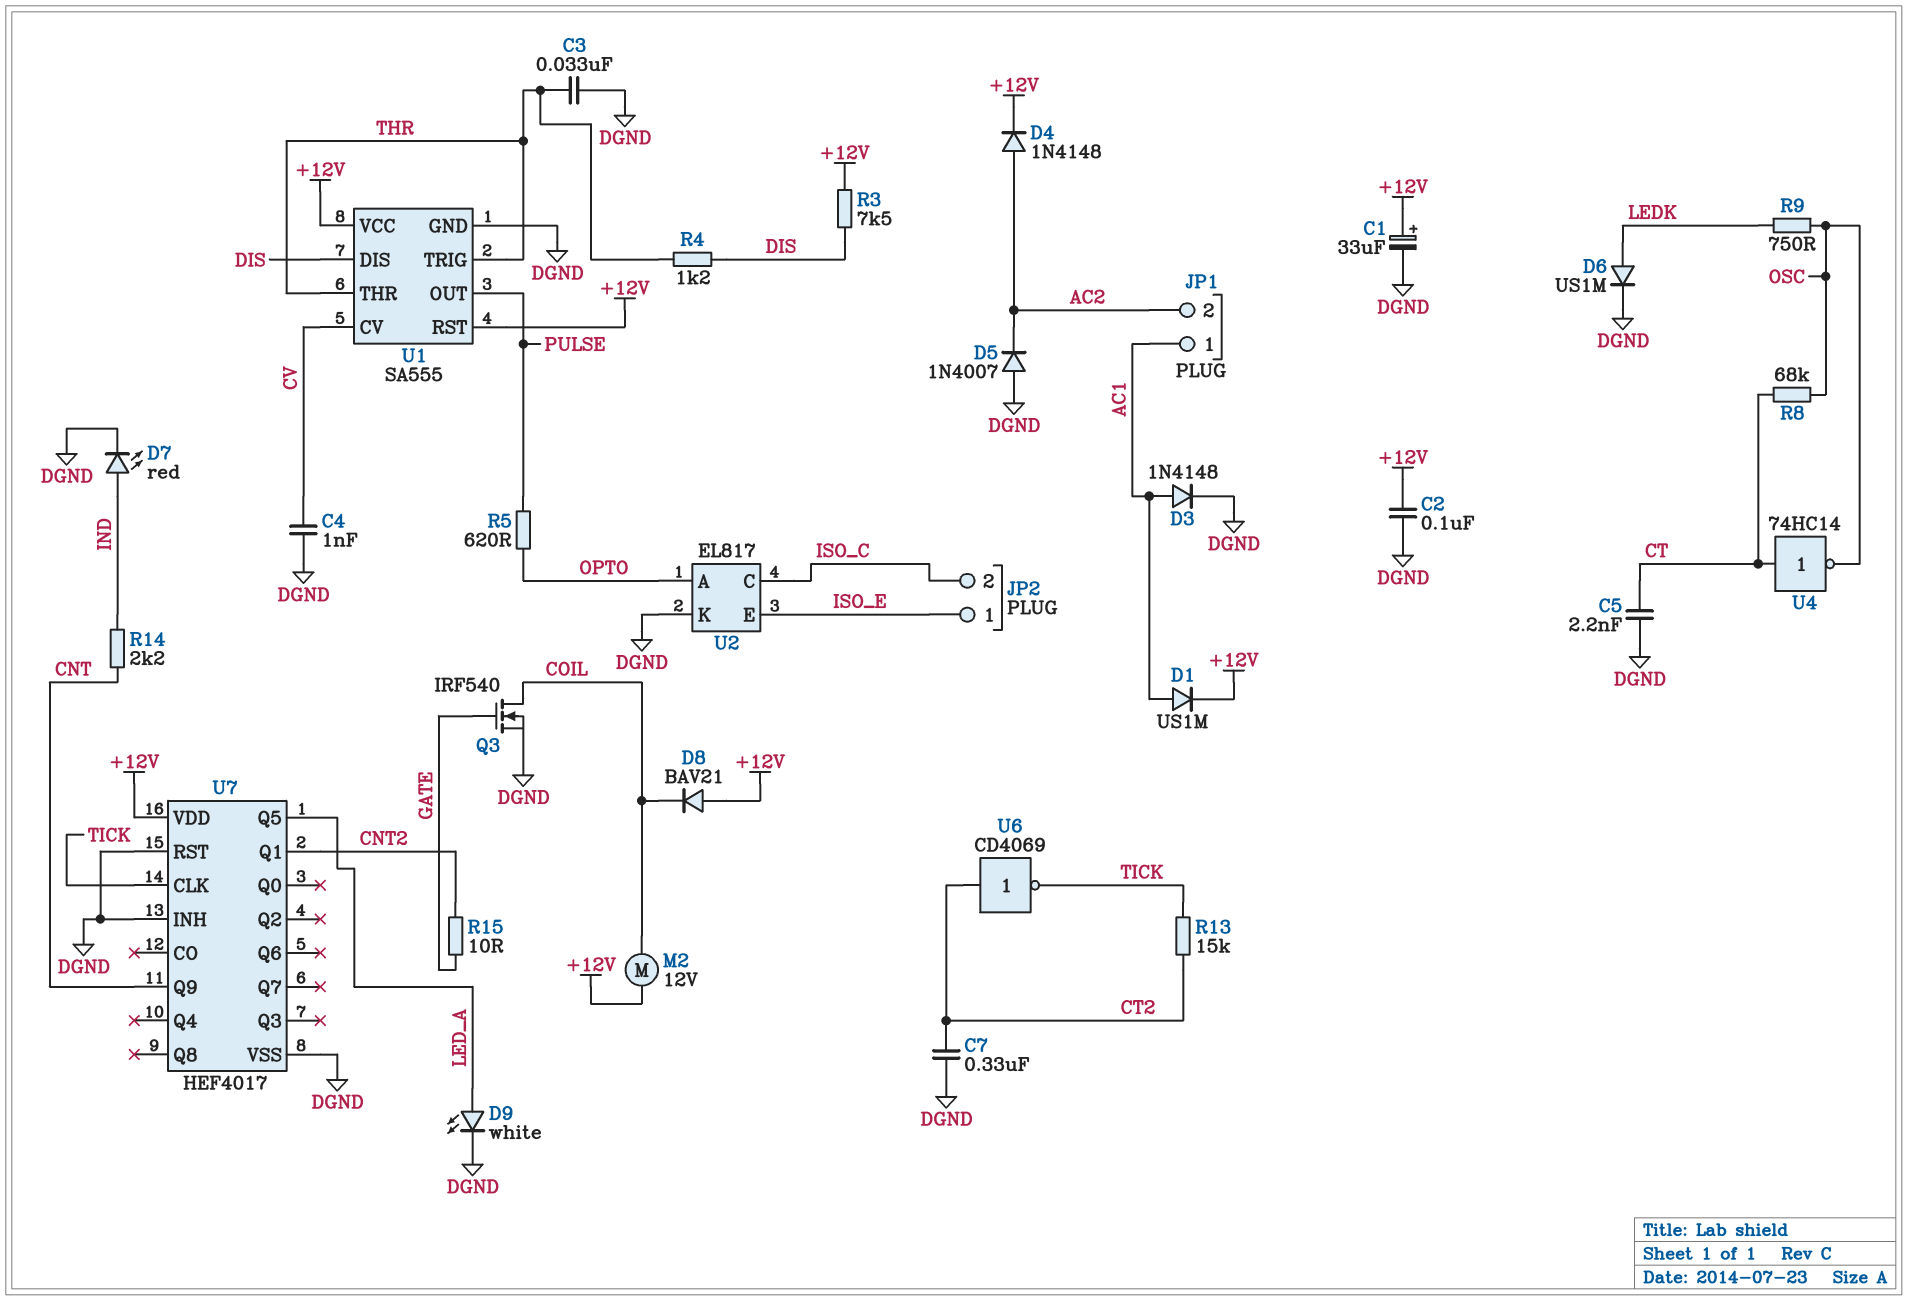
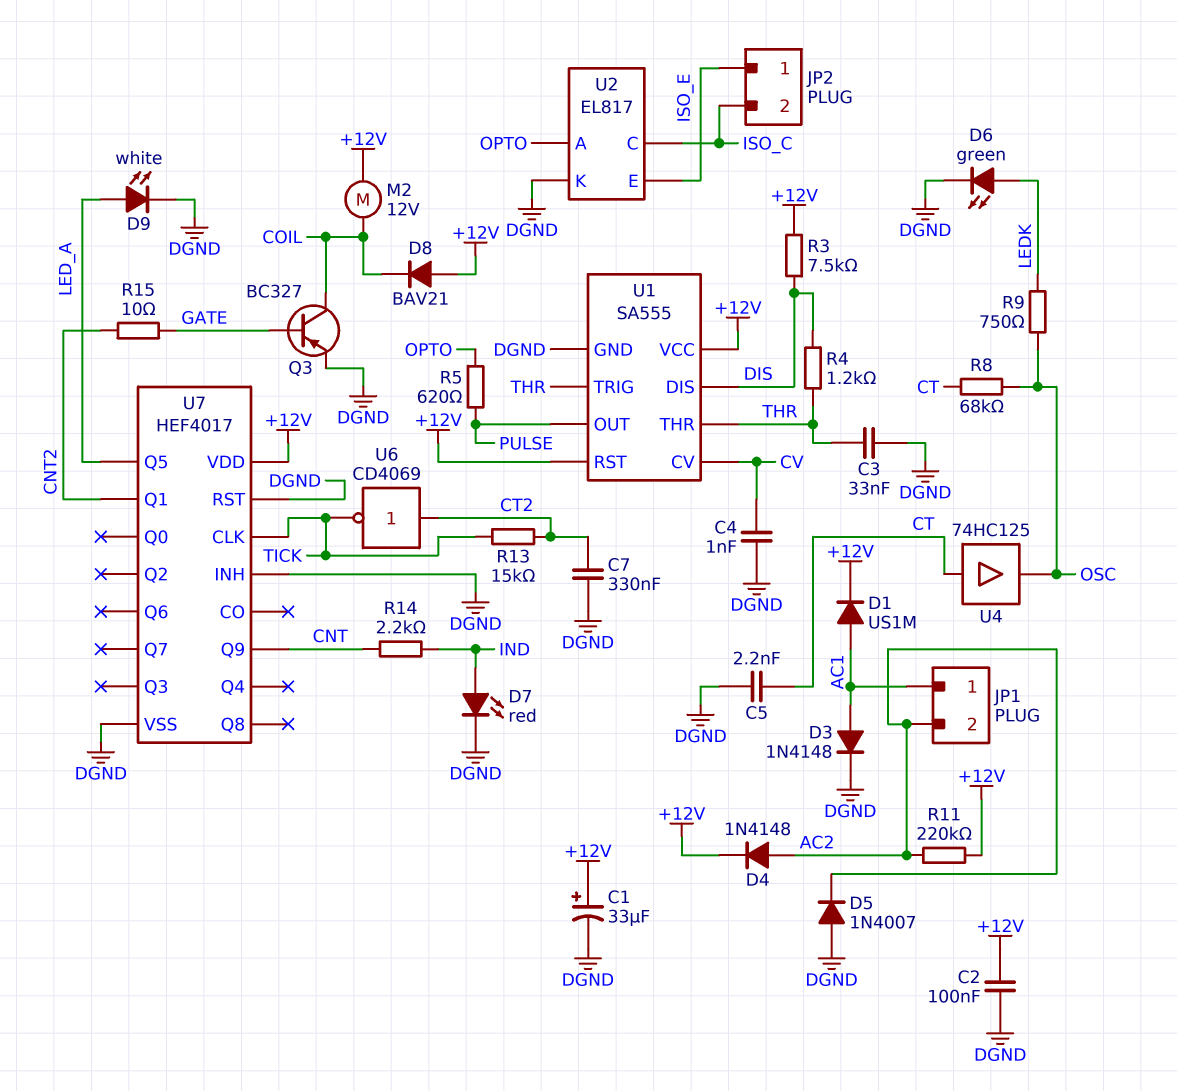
D6: diode US1M (A LEDK, K DGND) -> LED green (A LEDK, K DGND)
Q3: NMOS IRF540 (G GATE, D COIL, S DGND) -> PNP BC327 (B GATE, C COIL, E DGND)
R11: none -> 220k (+12V, AC2)
U4: NOT 74HC14 (in CT, out OSC) -> buffer 74HC125 (in CT, out OSC)

